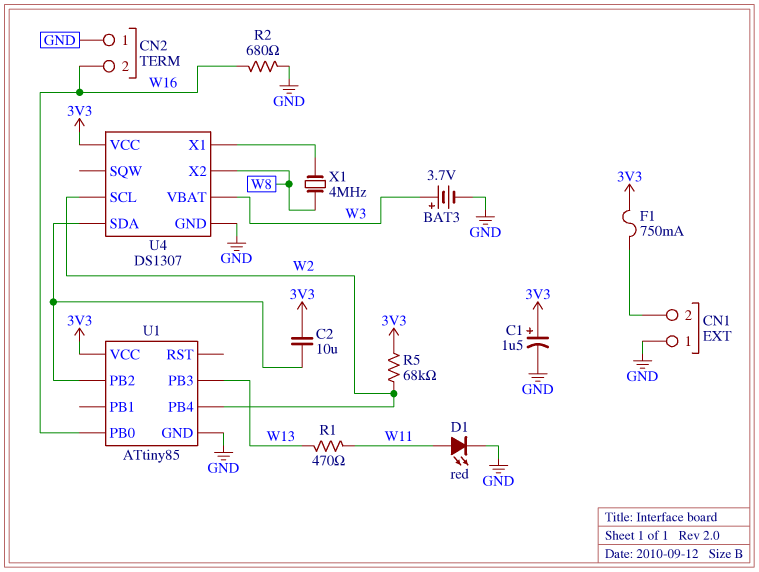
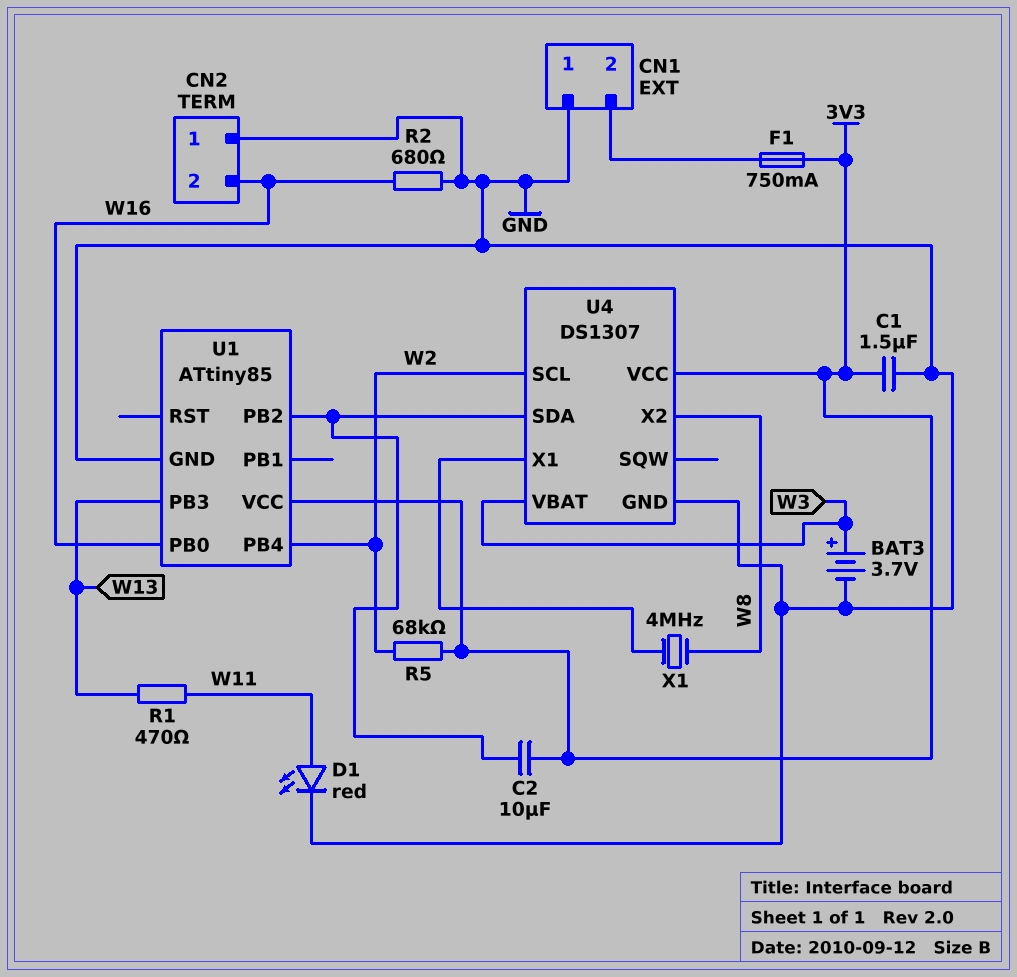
C1: 1.5uF (plus 3V3, minus GND) -> 1.5uF (3V3, GND)

